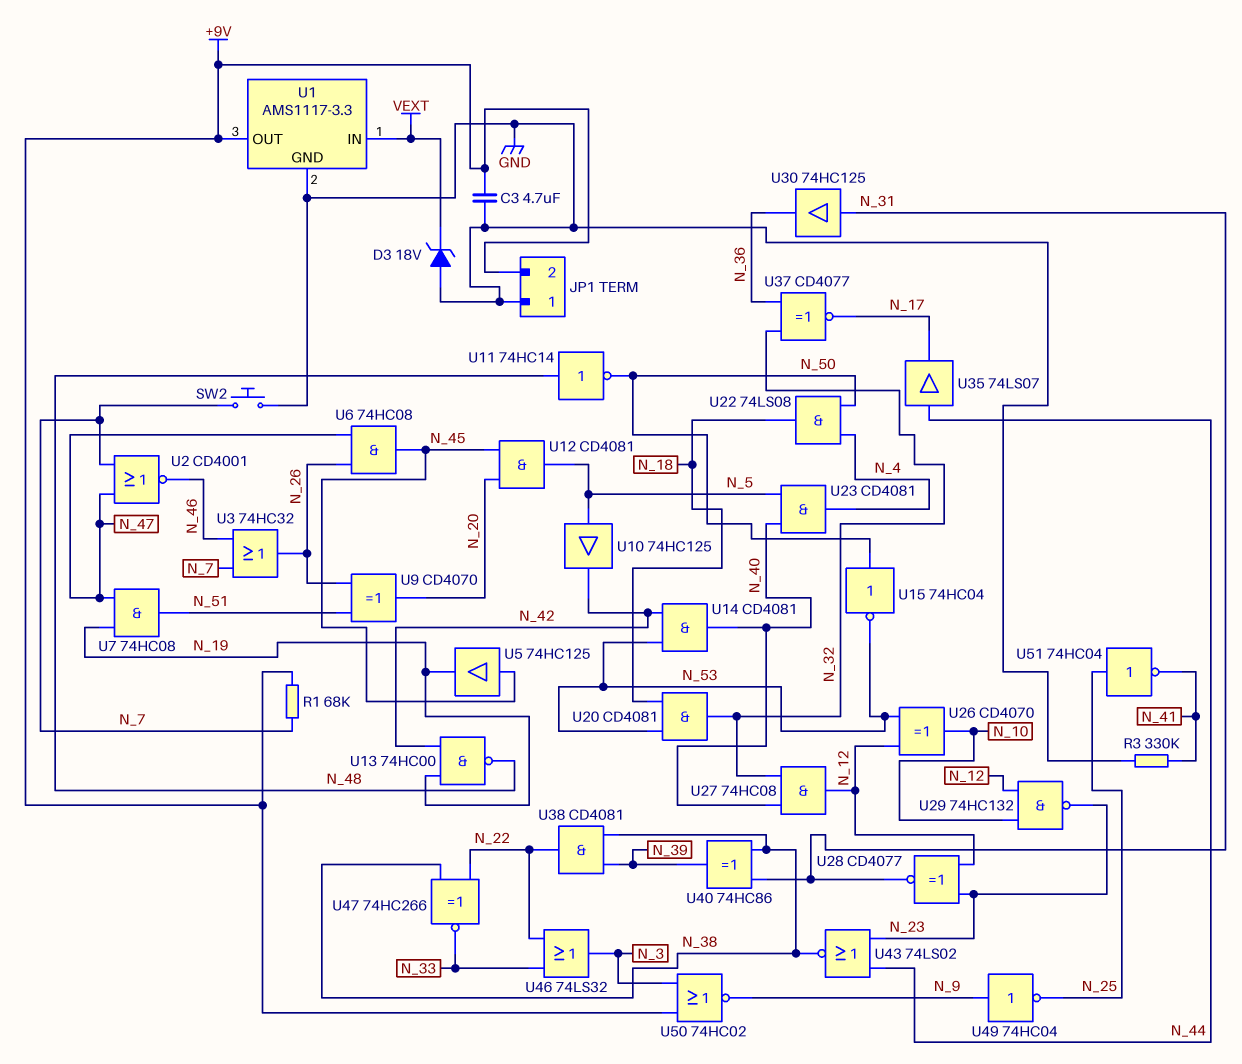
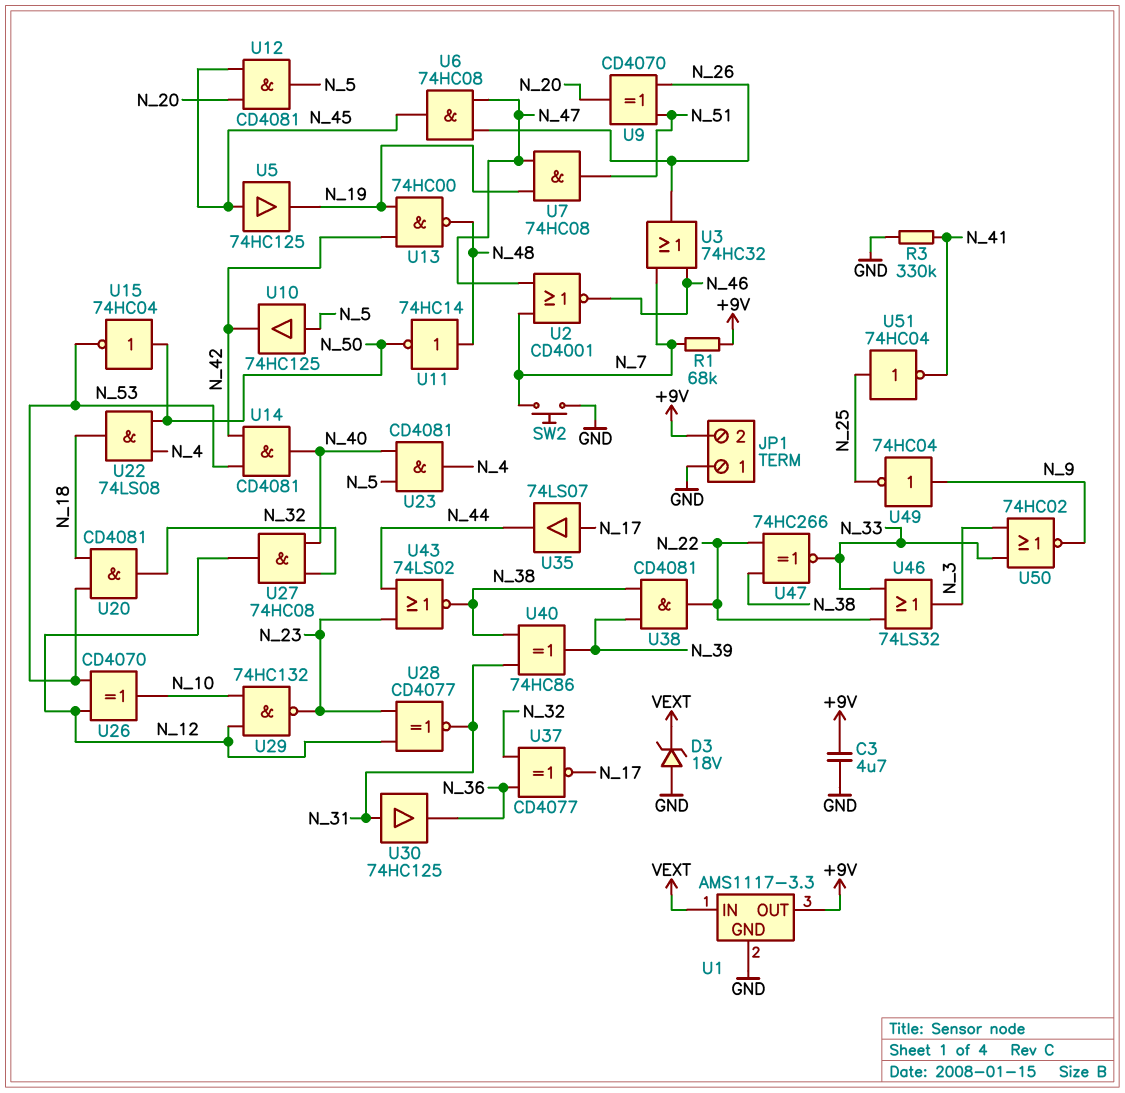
U35: buffer 74LS07 (in N_44, out N_17) -> buffer 74LS07 (in N_17, out N_44)
U50: NOR 74HC02 (in +9V, in N_3, out N_9) -> NOR 74HC02 (in N_3, in N_33, out N_9)

